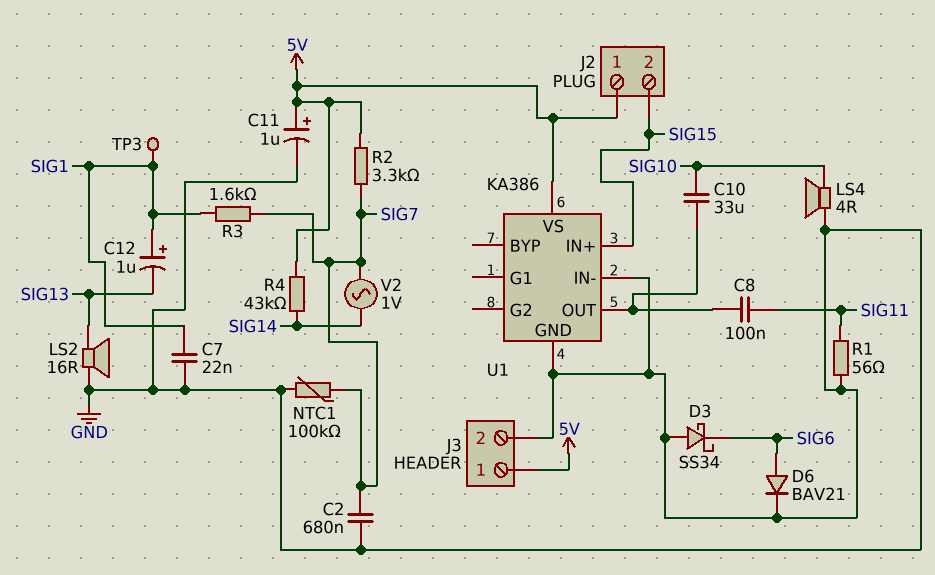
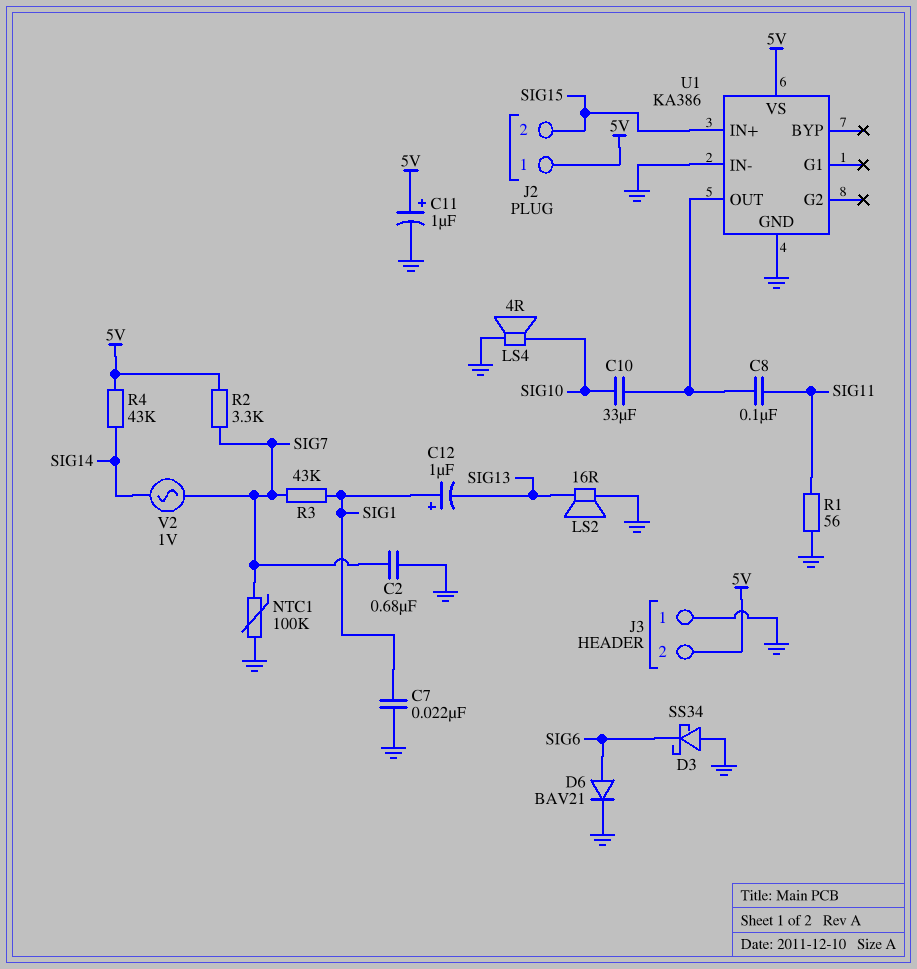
J3 pin 1: 5V -> GND
J3 pin 2: GND -> 5V
R3: 1.6k (SIG1, SIG7) -> 43k (SIG1, SIG7)
TP3: test point (SIG1) -> none

